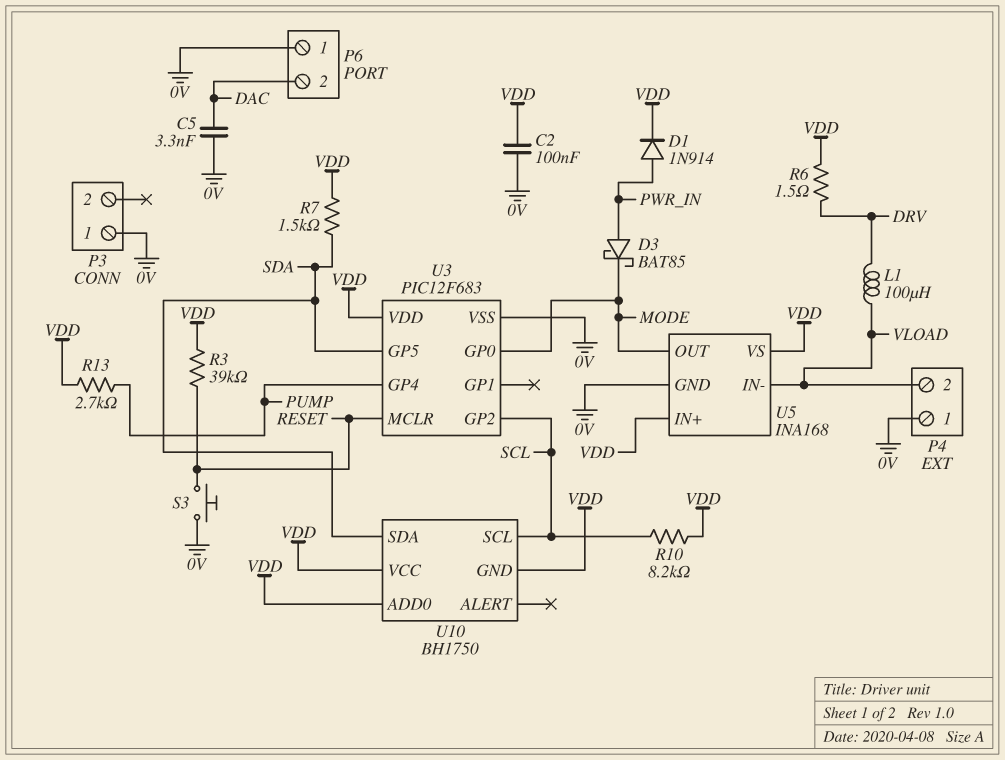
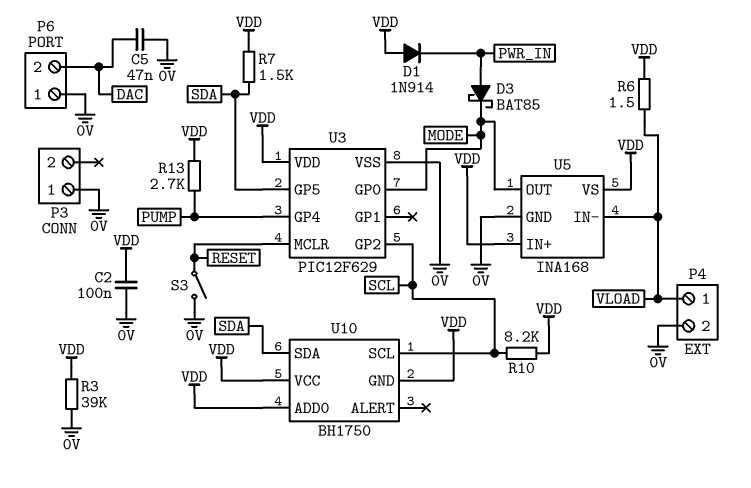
C5: 3.3nF (0V, DAC) -> 47nF (0V, DAC)
D1: diode 1N914 (A PWR_IN, K VDD) -> diode 1N914 (A VDD, K PWR_IN)
L1: 100uH (DRV, VLOAD) -> none
P4 pin 1: 0V -> VLOAD
P4 pin 2: VLOAD -> 0V
R3: 39k (RESET, VDD) -> 39k (0V, VDD)
R6: 1.5 (DRV, VDD) -> 1.5 (VDD, VLOAD)
S3: button (0V, RESET) -> switch (0V, RESET)
U3: PIC12F683 -> PIC12F629

